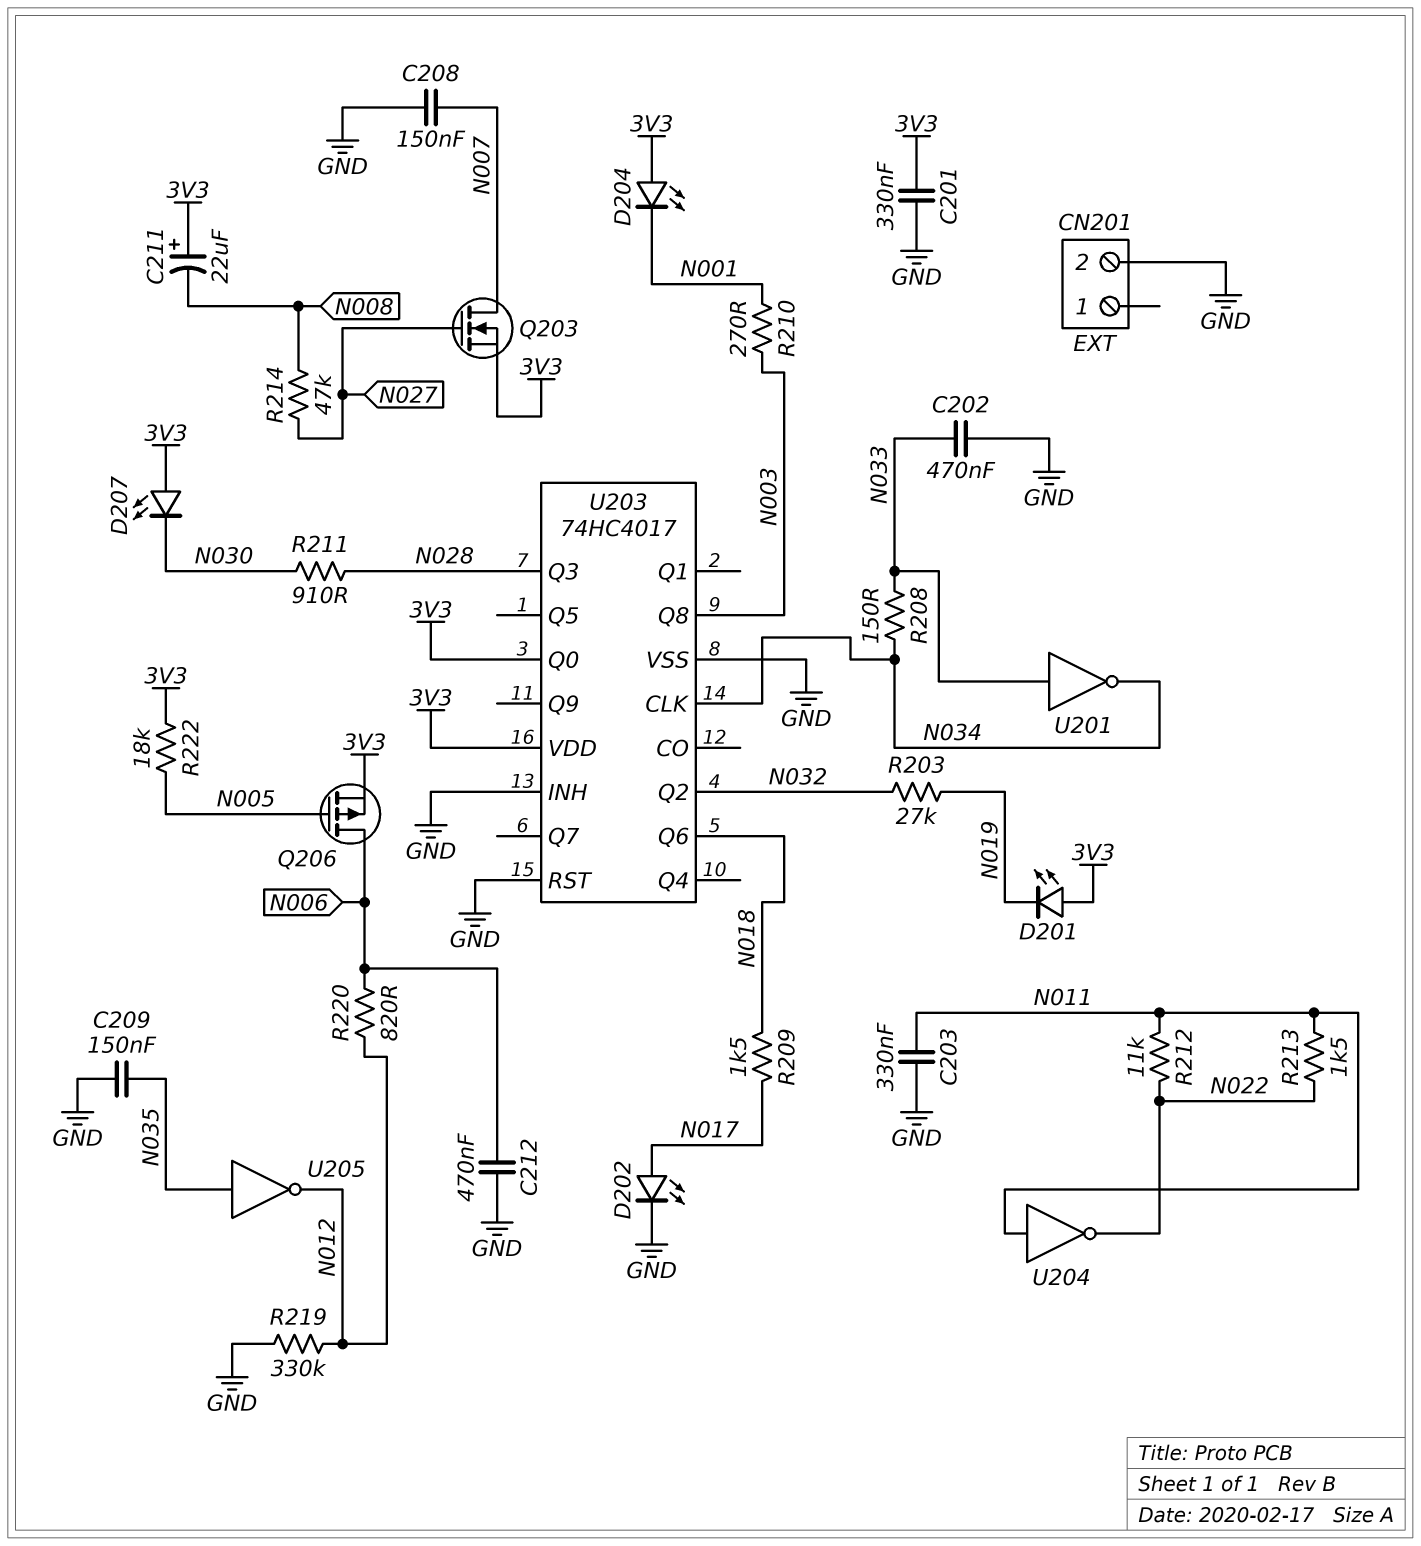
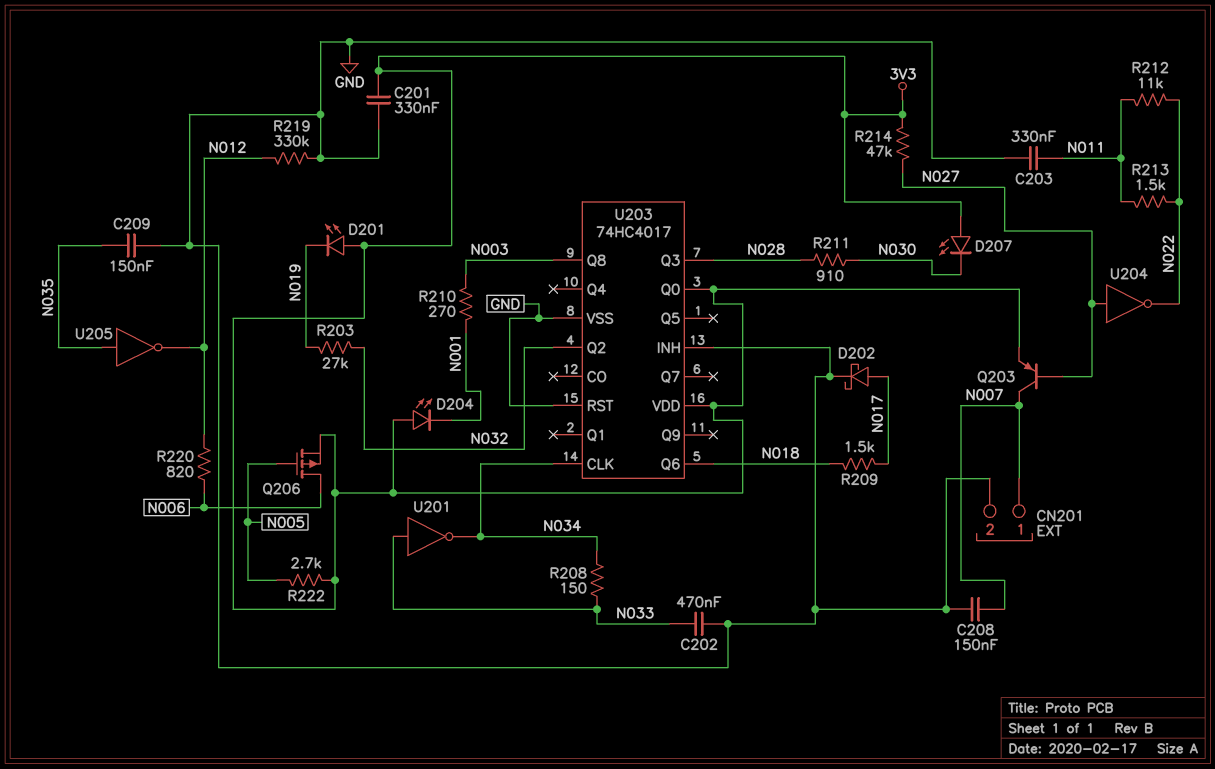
C211: 22uF (plus 3V3, minus N008) -> none
C212: 470nF (GND, N006) -> none
CN201 pin 1: none -> N007
D202: LED (A N017, K GND) -> schottky (A N017, K GND)
Q203: NMOS (G N027, D N007, S 3V3) -> PNP (B N027, C N007, E 3V3)
R214: 47k (N008, N027) -> 47k (3V3, N027)
R222: 18k (3V3, N005) -> 2.7k (3V3, N005)
U204: NOT (in N011, out N022) -> NOT (in N027, out N022)

